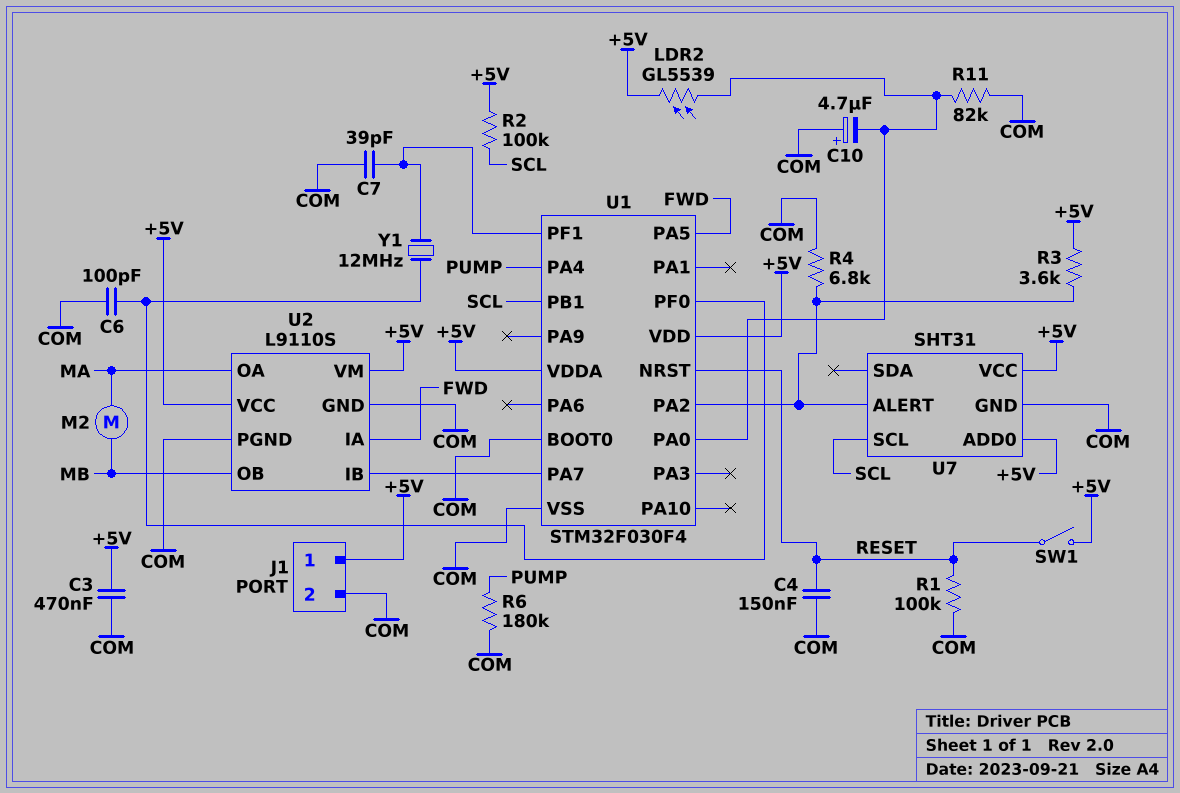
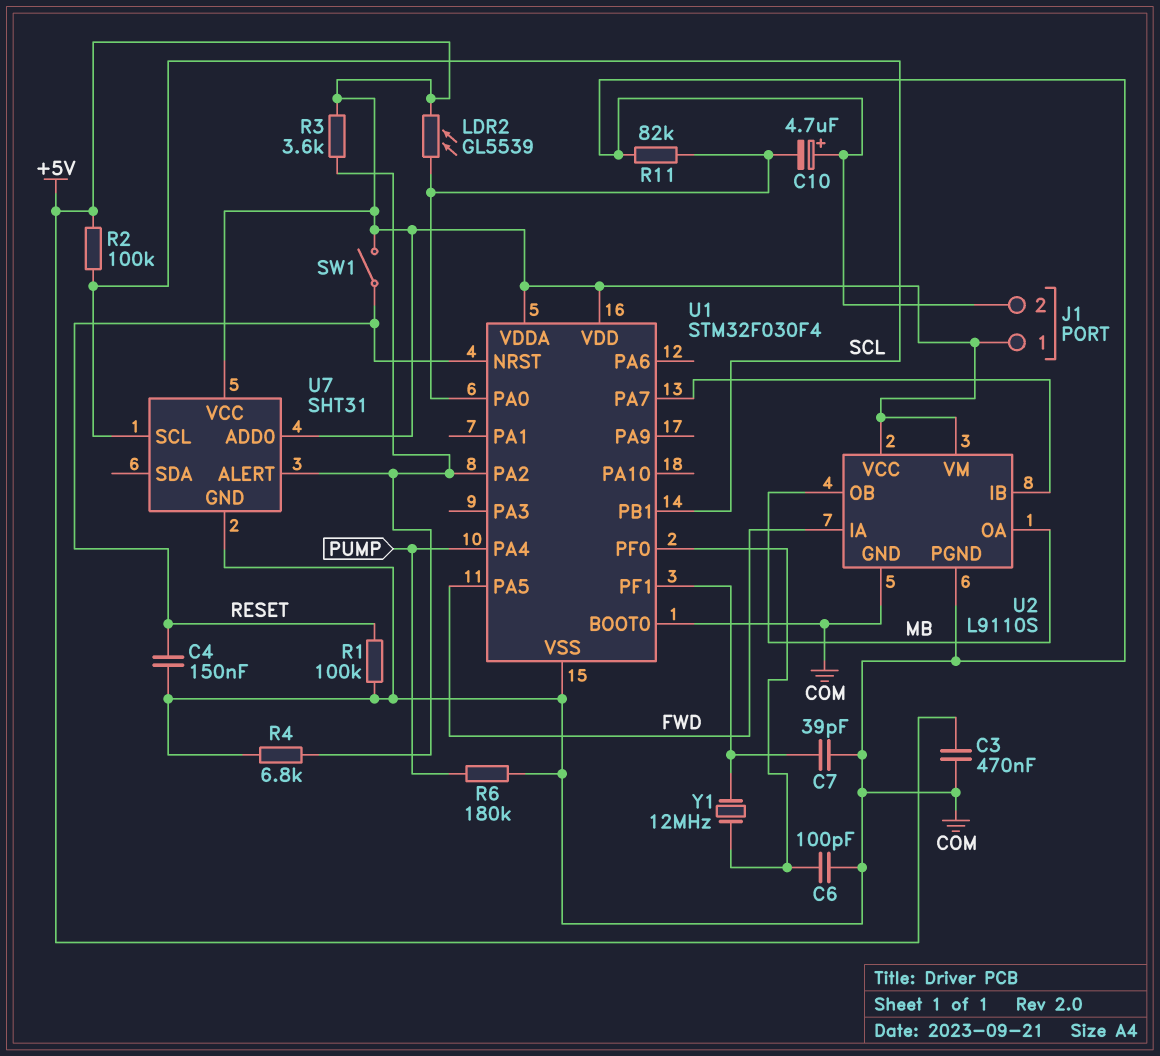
M2: motor (MA, MB) -> none
U2 pin OA: MA -> MB

